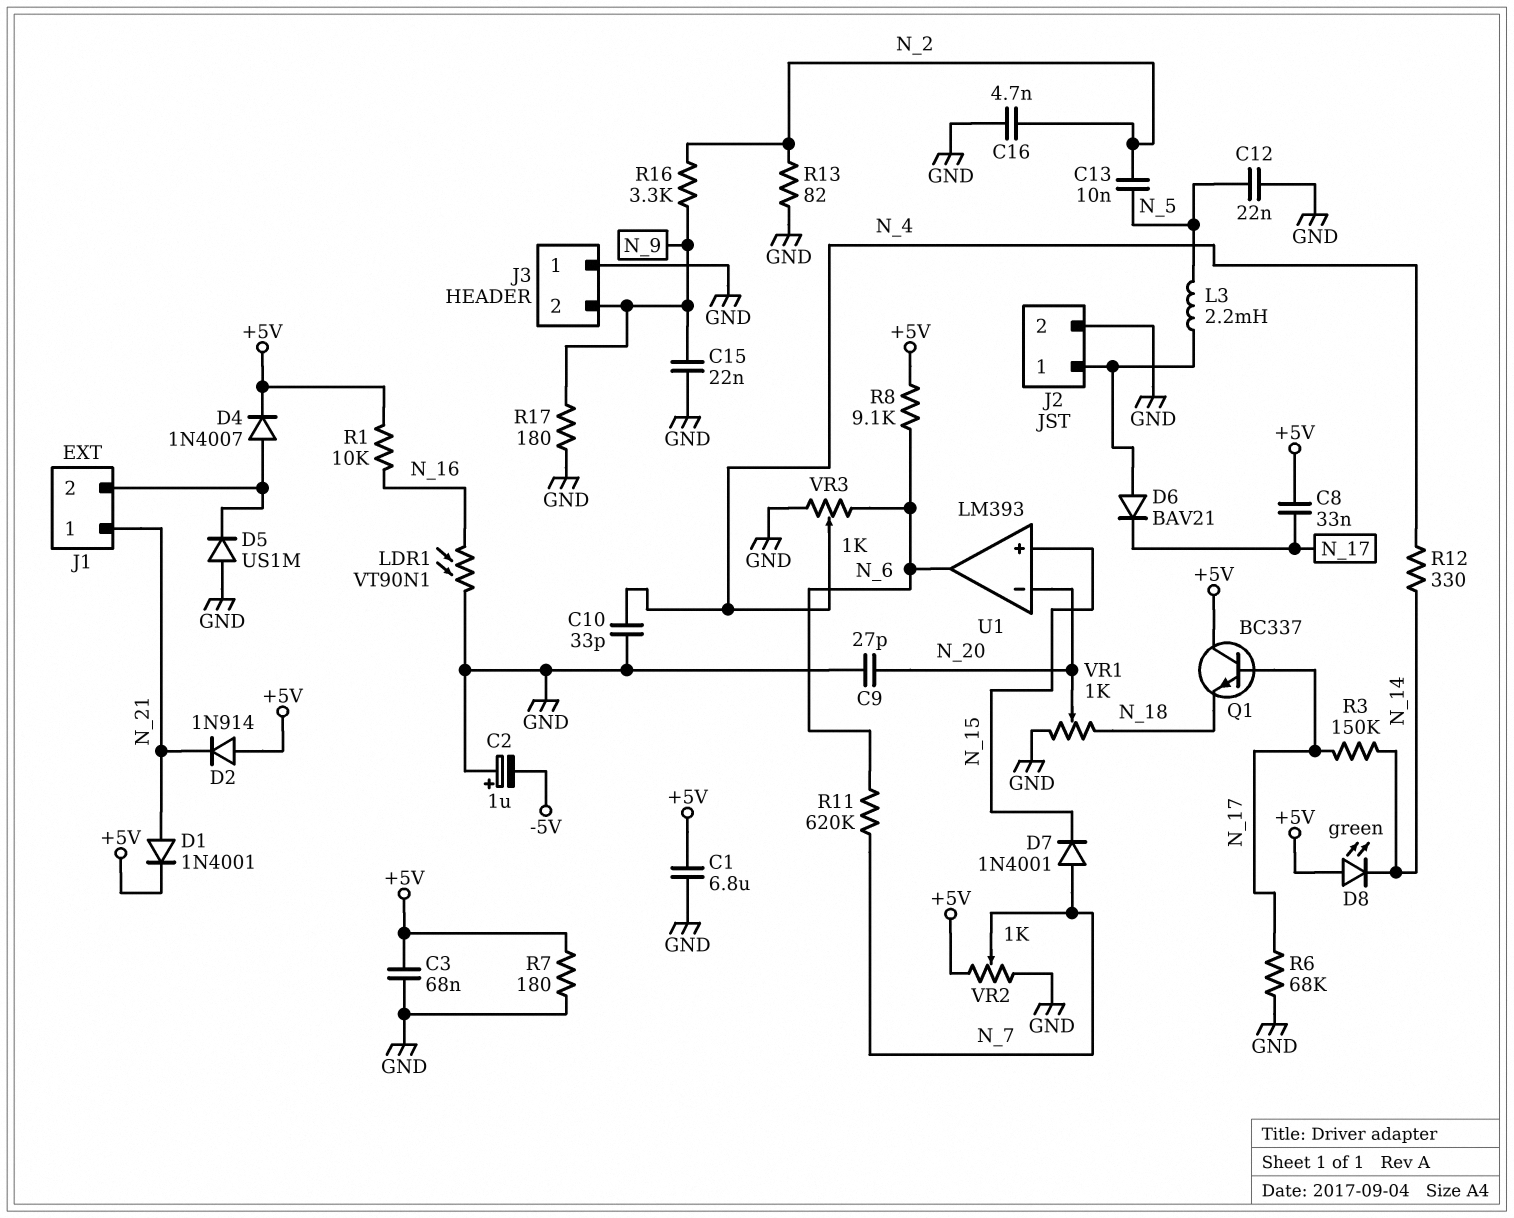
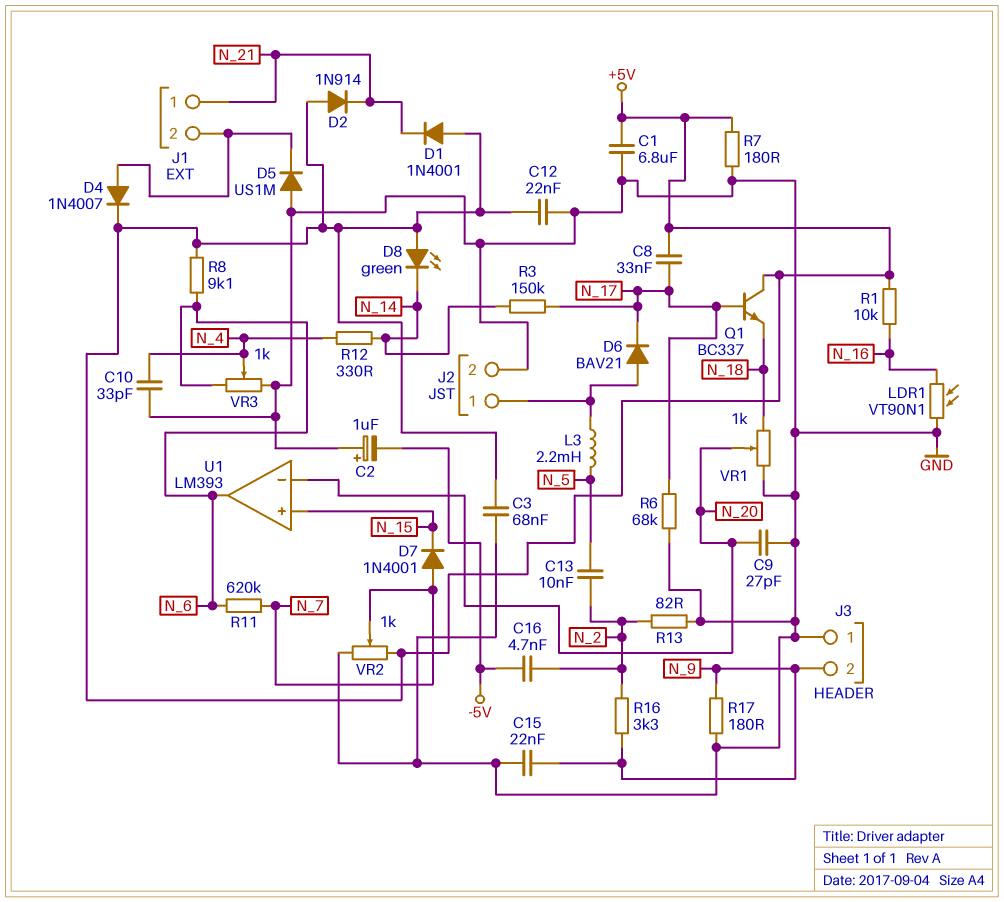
C12: 22nF (GND, N_5) -> 22nF (+5V, GND)
C16: 4.7nF (GND, N_2) -> 4.7nF (-5V, N_2)
D1: diode 1N4001 (A N_21, K +5V) -> diode 1N4001 (A +5V, K N_21)

